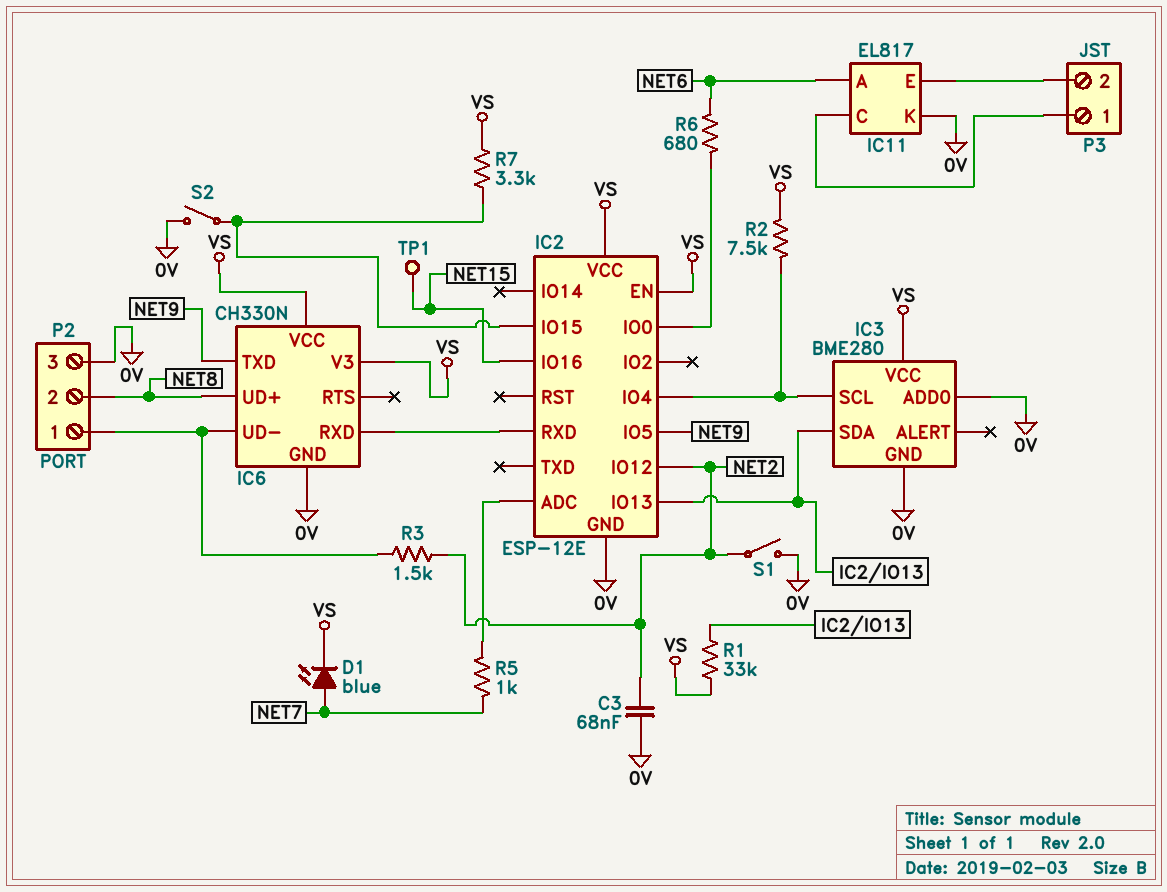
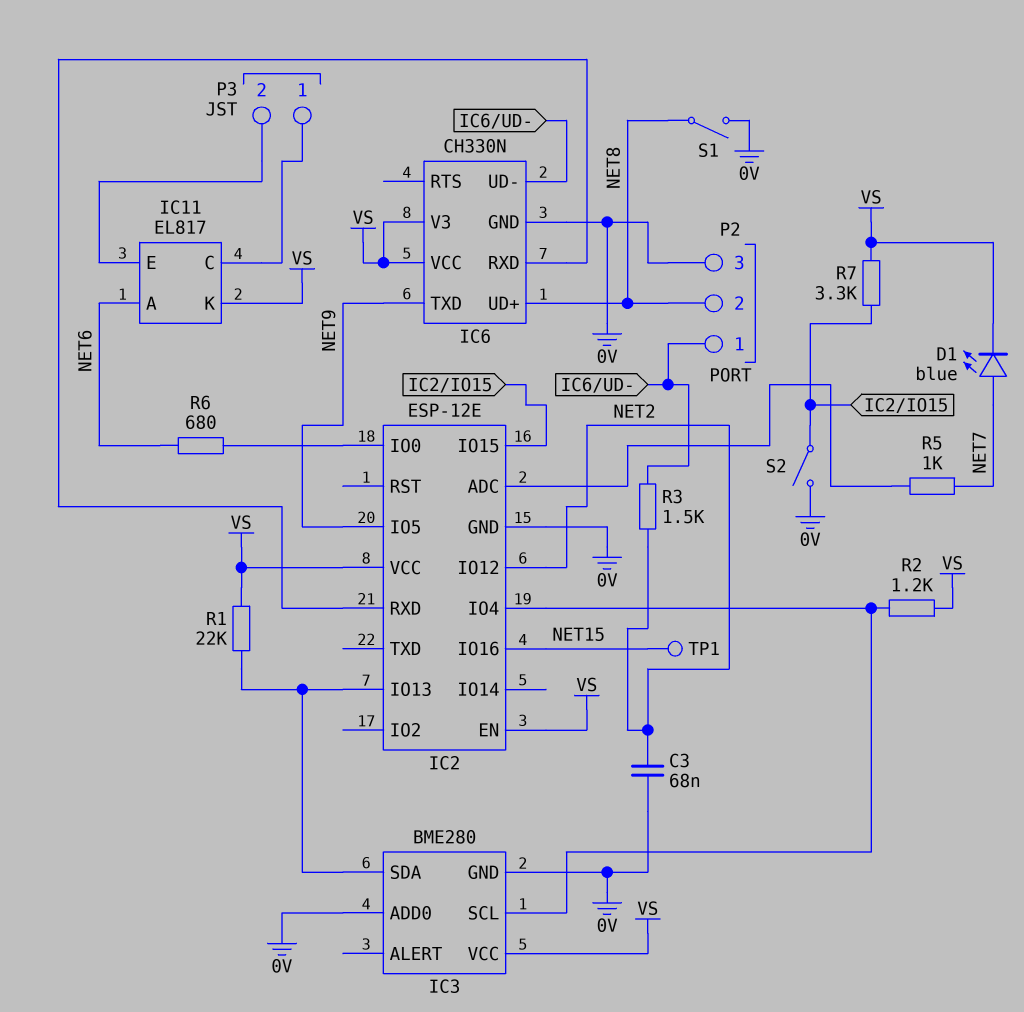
IC11 pin K: 0V -> VS
R1: 33k (IC2/IO13, VS) -> 22k (IC2/IO13, VS)
R2: 7.5k (IC2/IO4, VS) -> 1.2k (IC2/IO4, VS)
S1: switch (0V, NET2) -> switch (0V, NET8)

